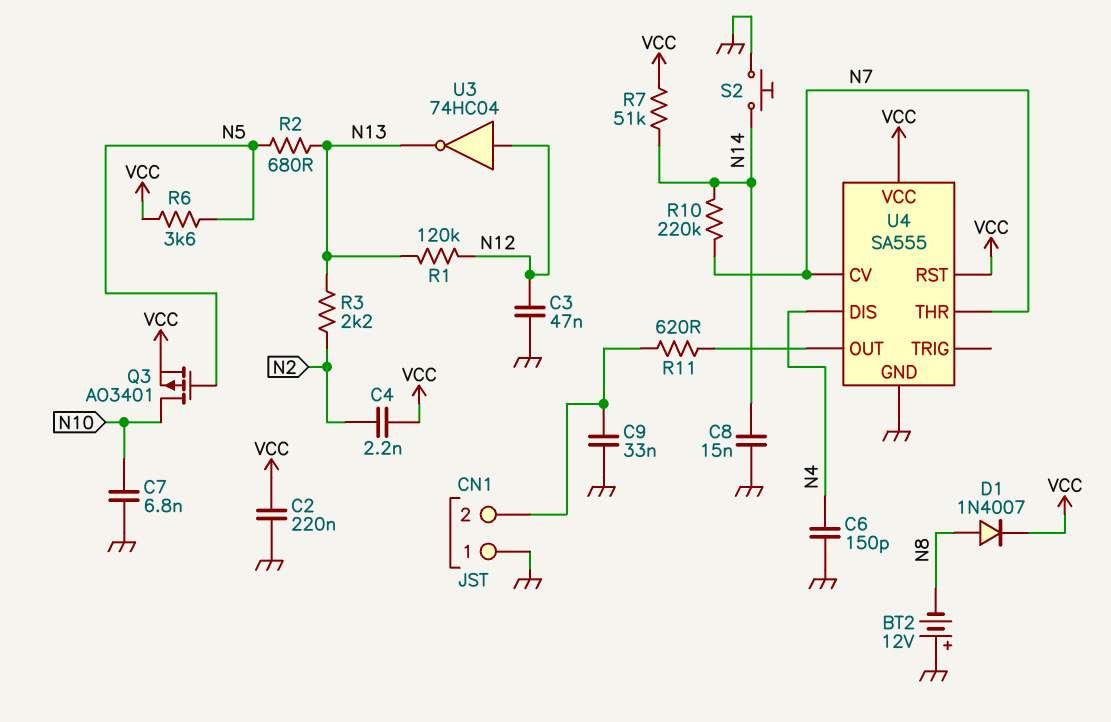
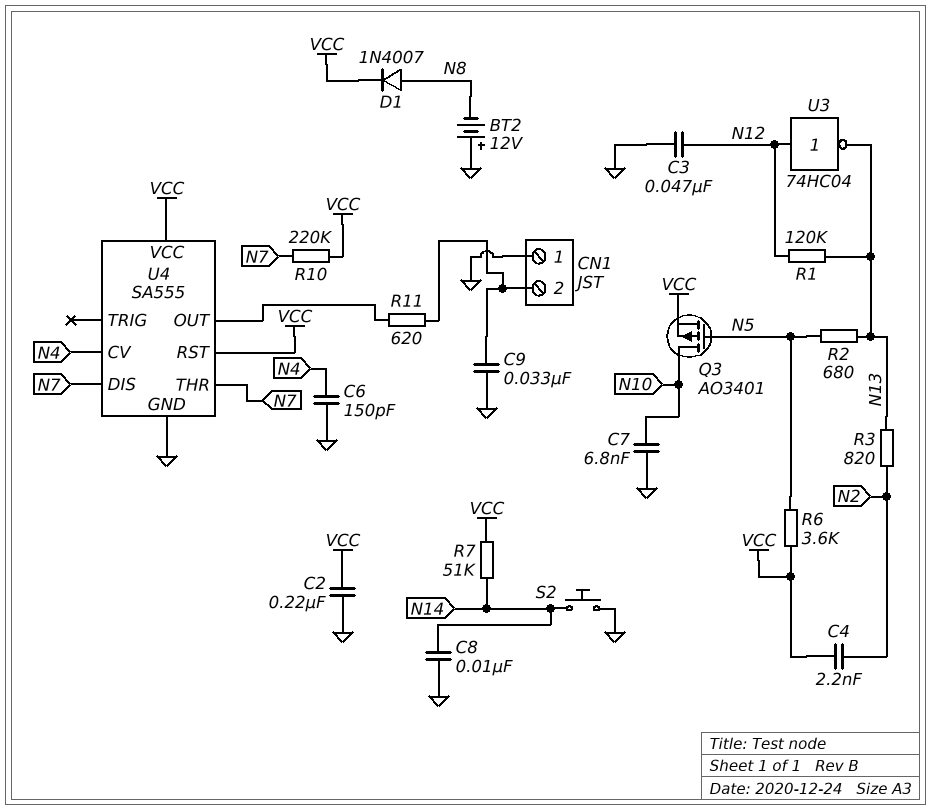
C8: 15nF (GND, N14) -> 10nF (GND, N14)
R3: 2.2k (N2, N13) -> 820 (N2, N13)
R10: 220k (N7, N14) -> 220k (N7, VCC)
U4 pin CV: N7 -> N4
U4 pin DIS: N4 -> N7

